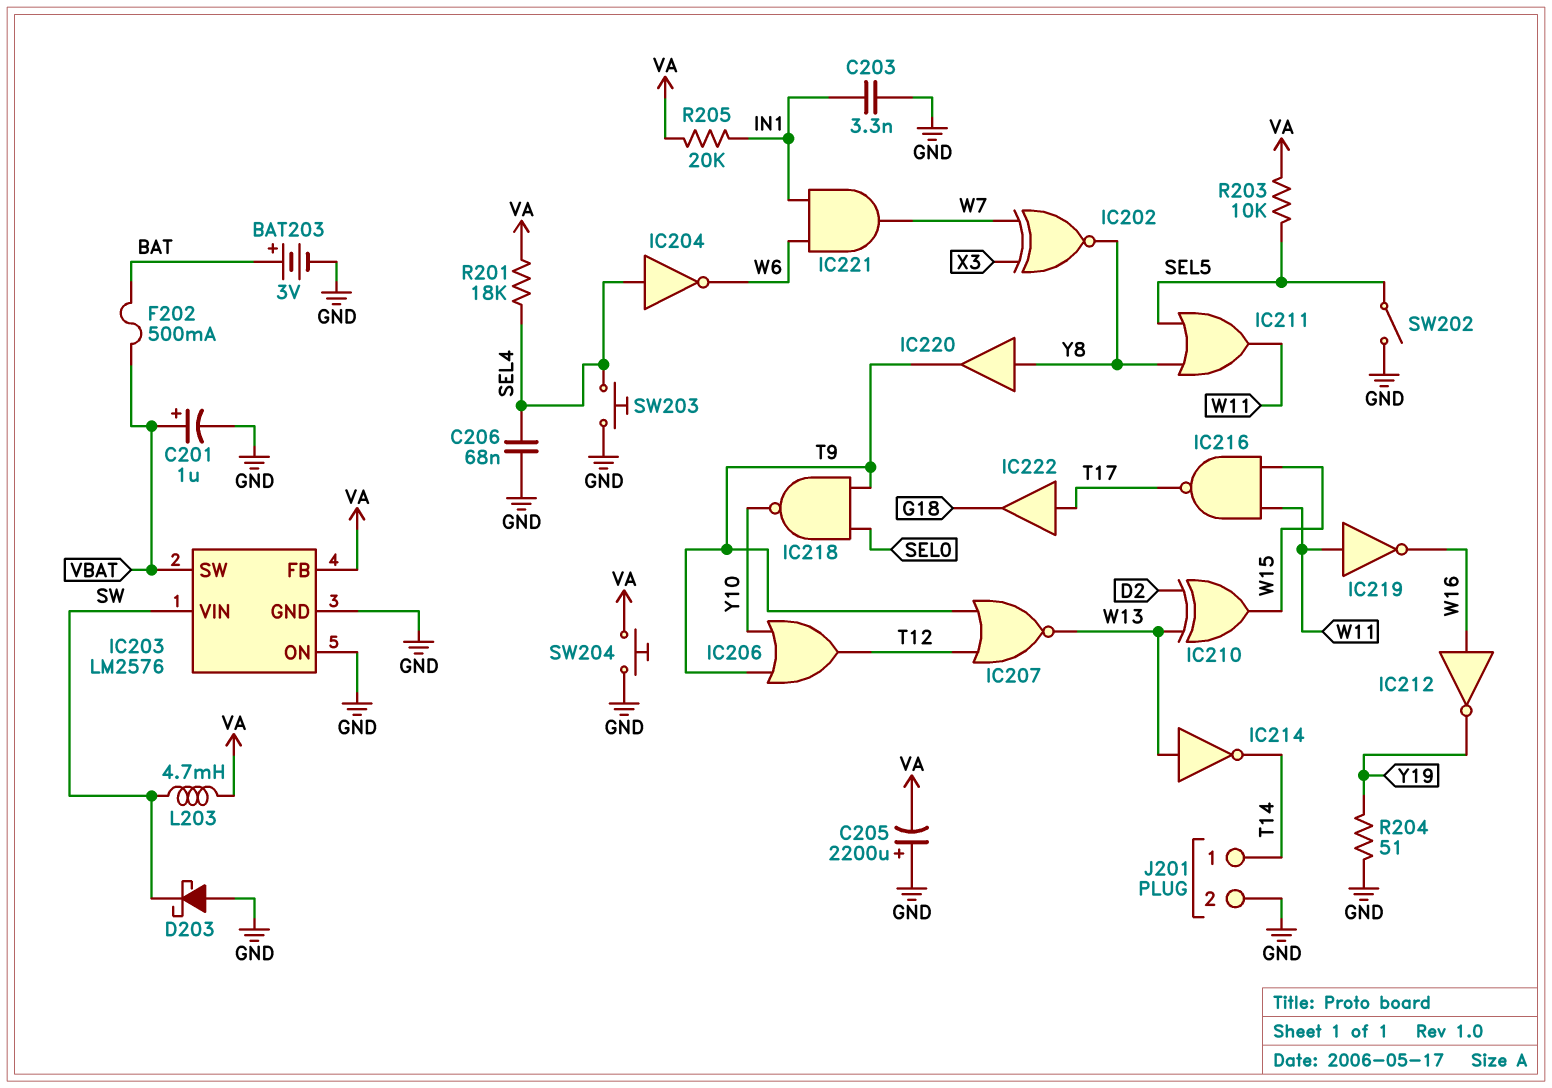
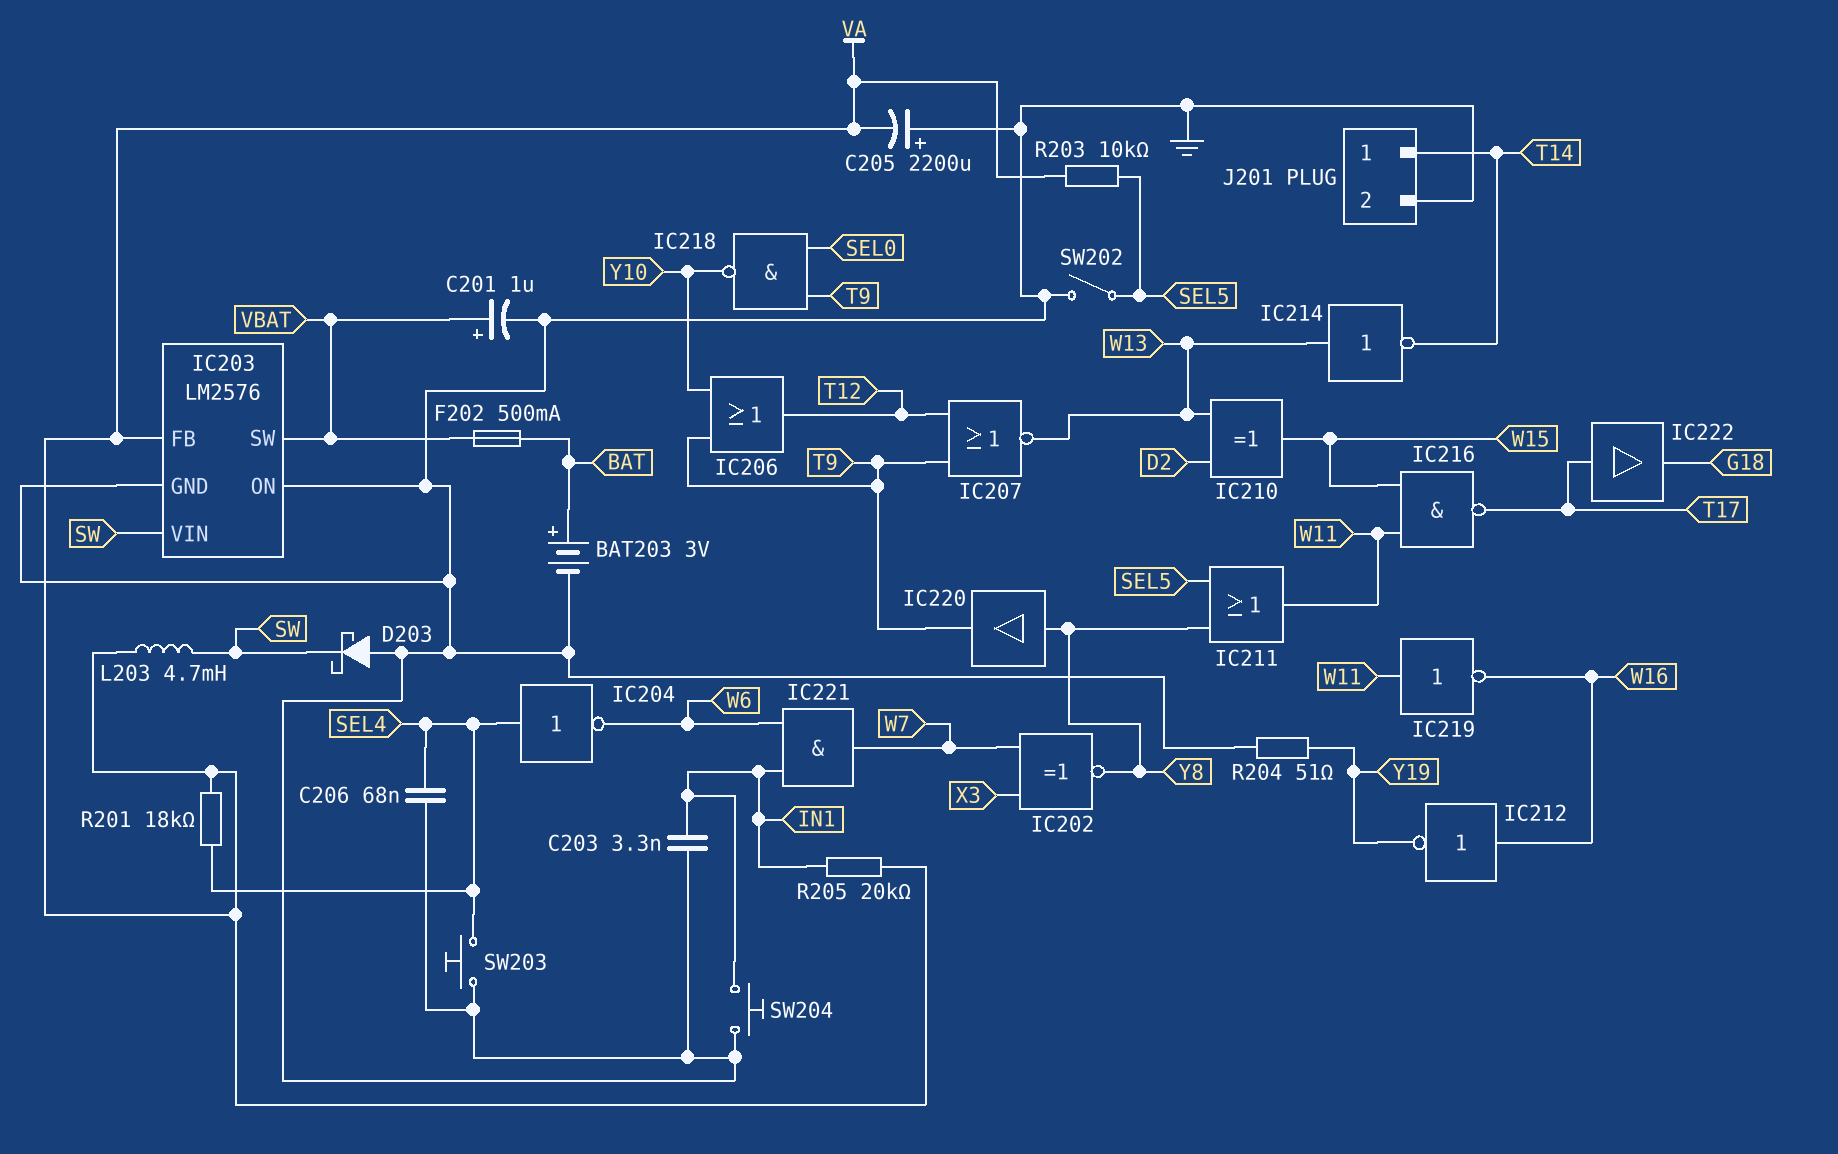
SW204: button (GND, VA) -> button (GND, IN1)

